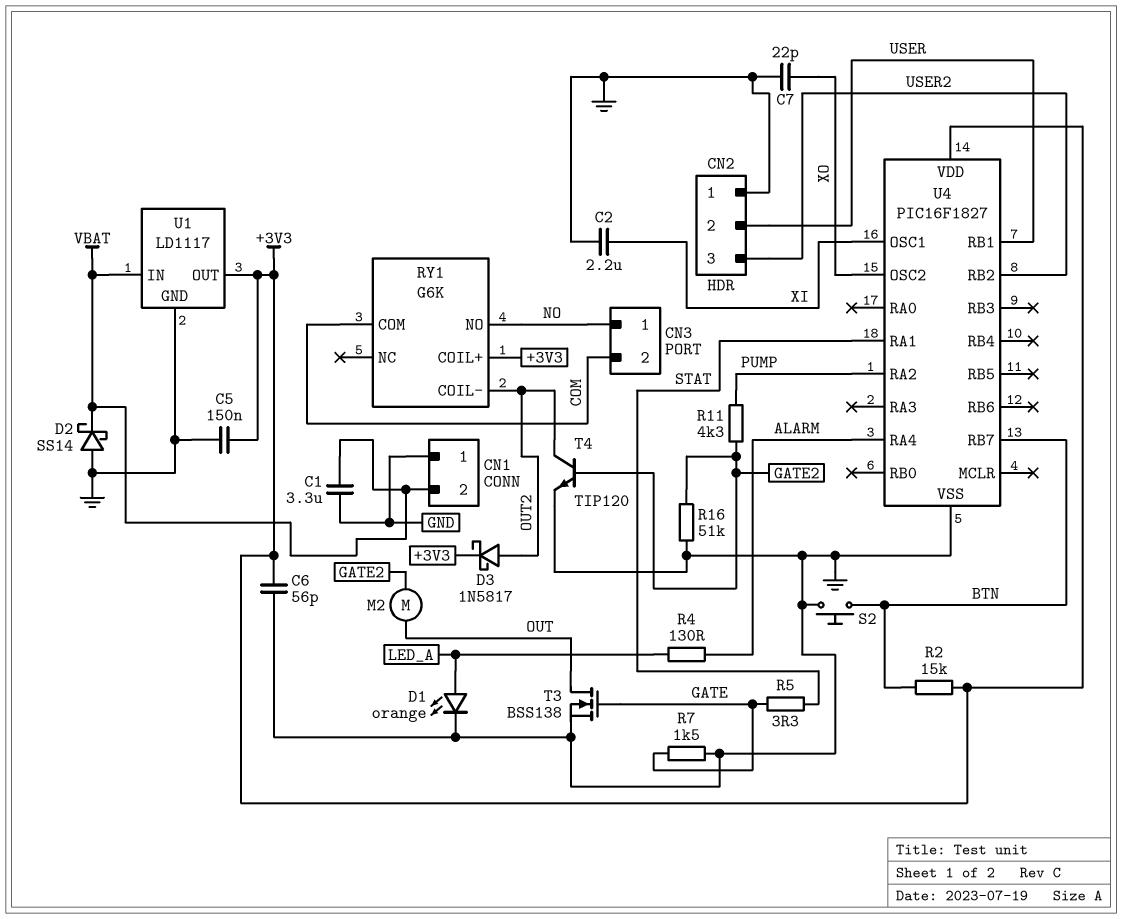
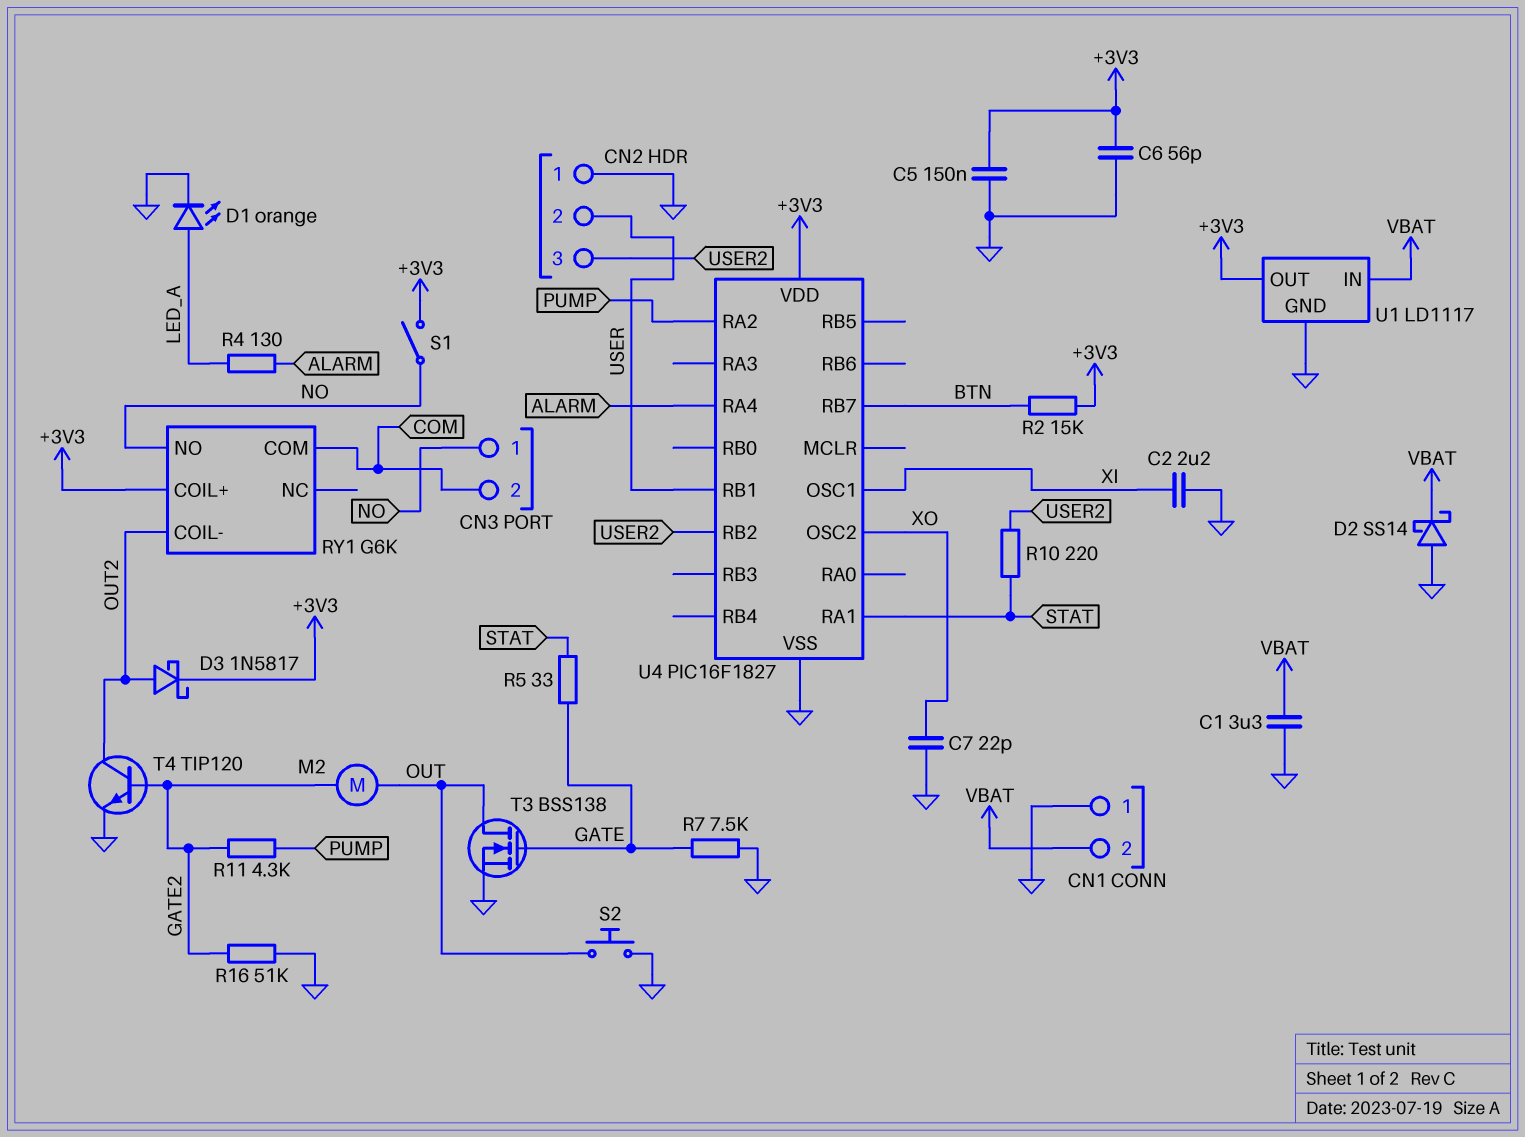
R5: 3.3 (GATE, STAT) -> 33 (GATE, STAT)
R7: 1.5k (GATE, GND) -> 7.5k (GATE, GND)
R10: none -> 220 (STAT, USER2)
S1: none -> switch (+3V3, NO)
S2: button (BTN, GND) -> button (GND, OUT)

